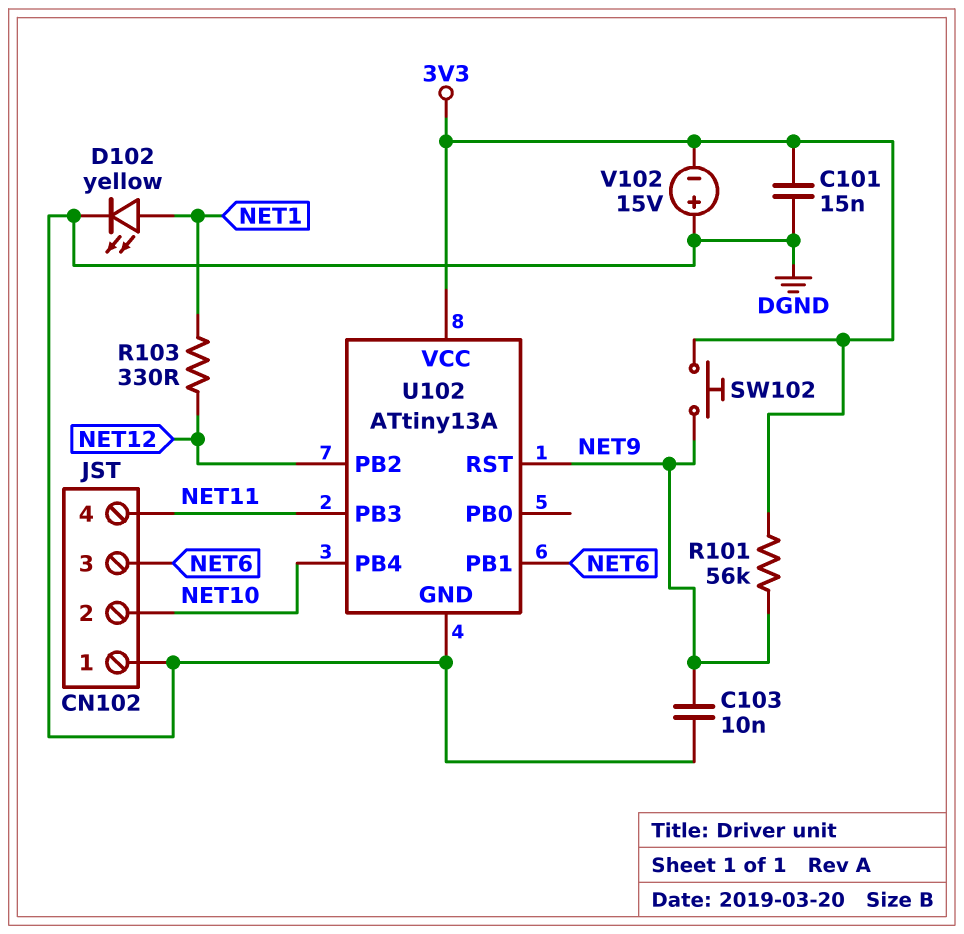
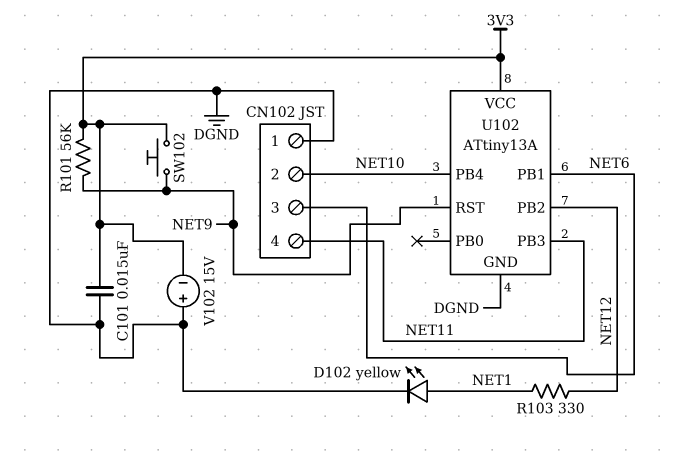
C103: 10nF (DGND, NET9) -> none

